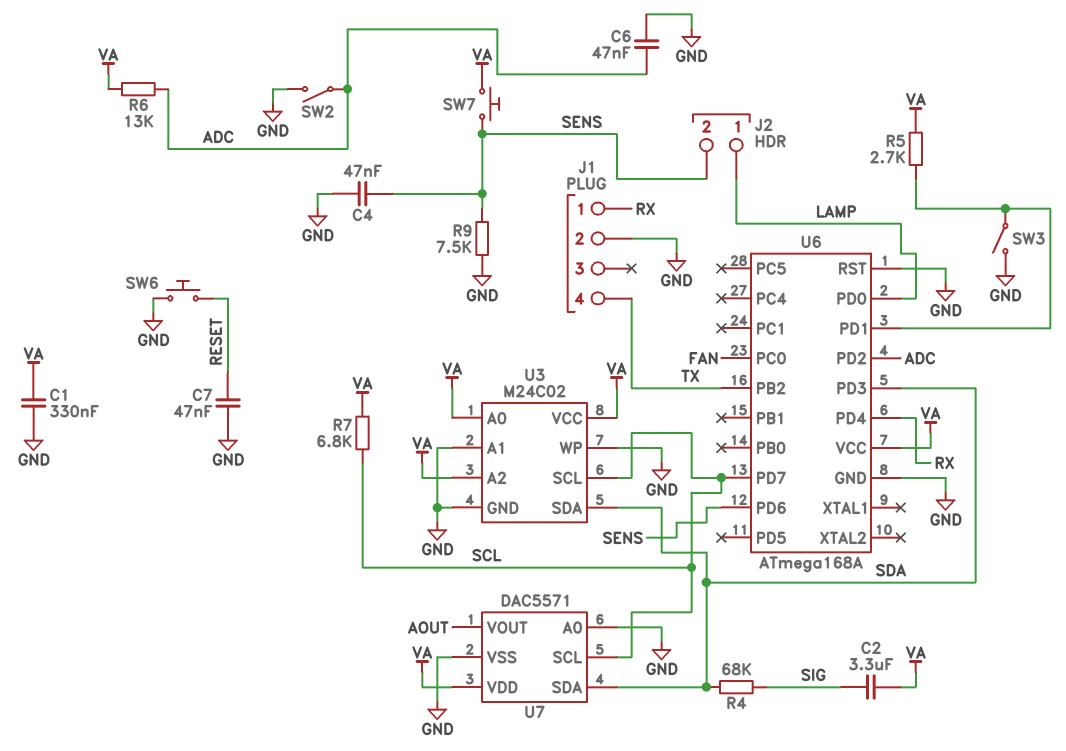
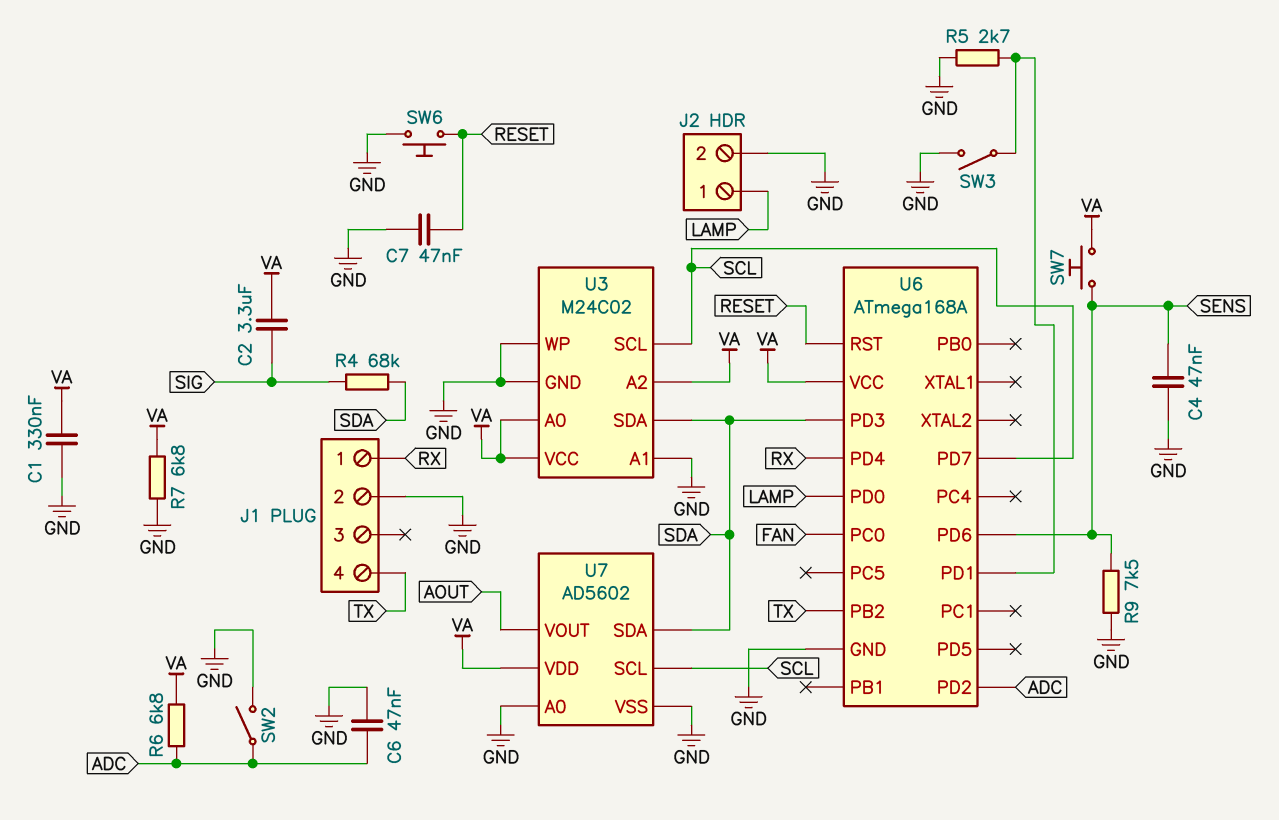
J2 pin 2: SENS -> GND
R5: 2.7k (U6/PD1, VA) -> 2.7k (GND, U6/PD1)
R6: 13k (ADC, VA) -> 6.8k (ADC, VA)
R7: 6.8k (SCL, VA) -> 6.8k (GND, VA)
U6 pin RST: GND -> RESET
U7: DAC5571 -> AD5602

